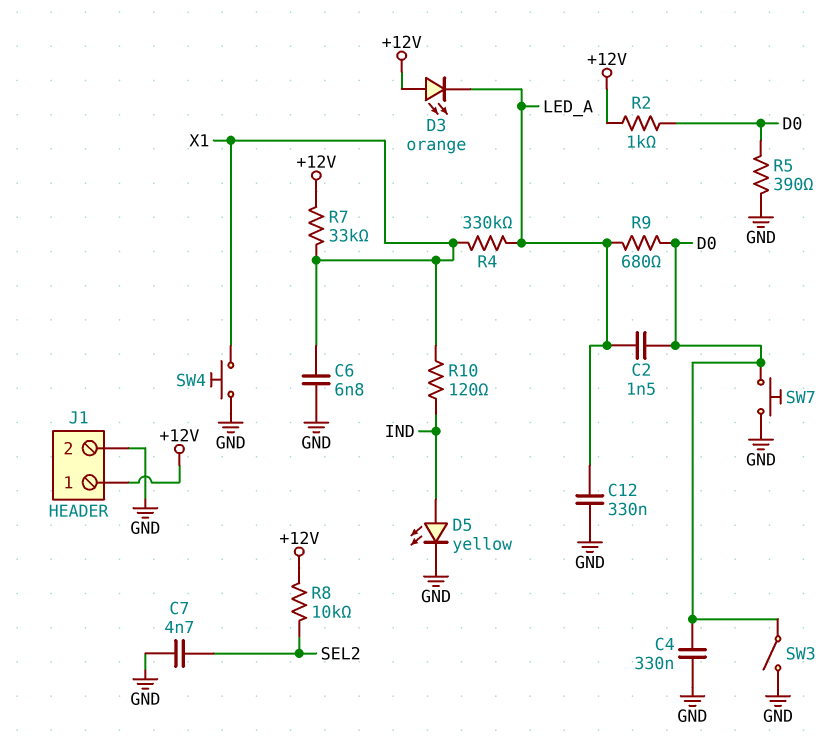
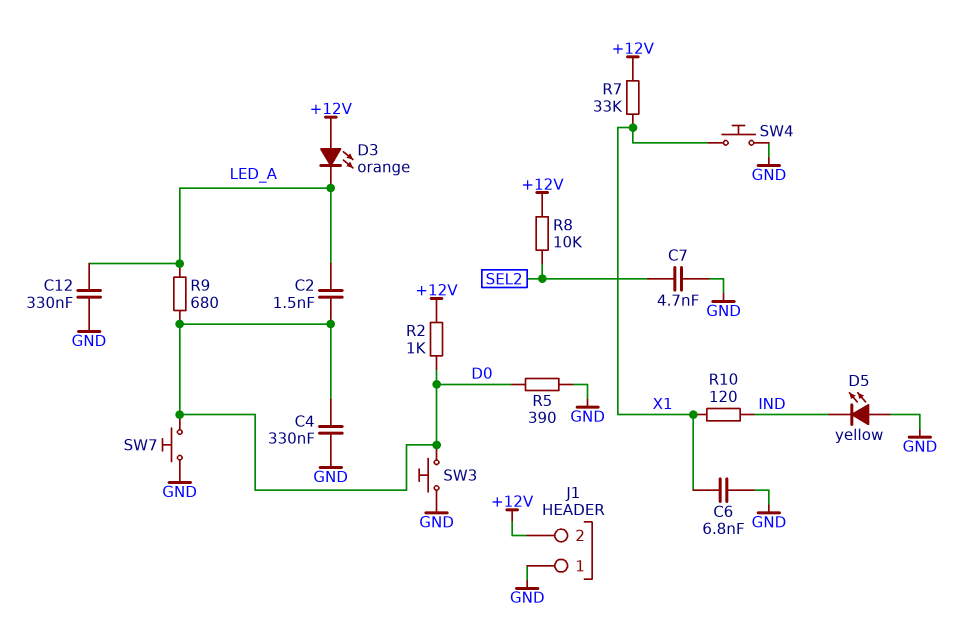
D5: LED yellow (A IND, K GND) -> LED yellow (A GND, K IND)
J1 pin 1: +12V -> GND
J1 pin 2: GND -> +12V
R4: 330k (LED_A, X1) -> none
SW3: switch (D0, GND) -> button (D0, GND)

